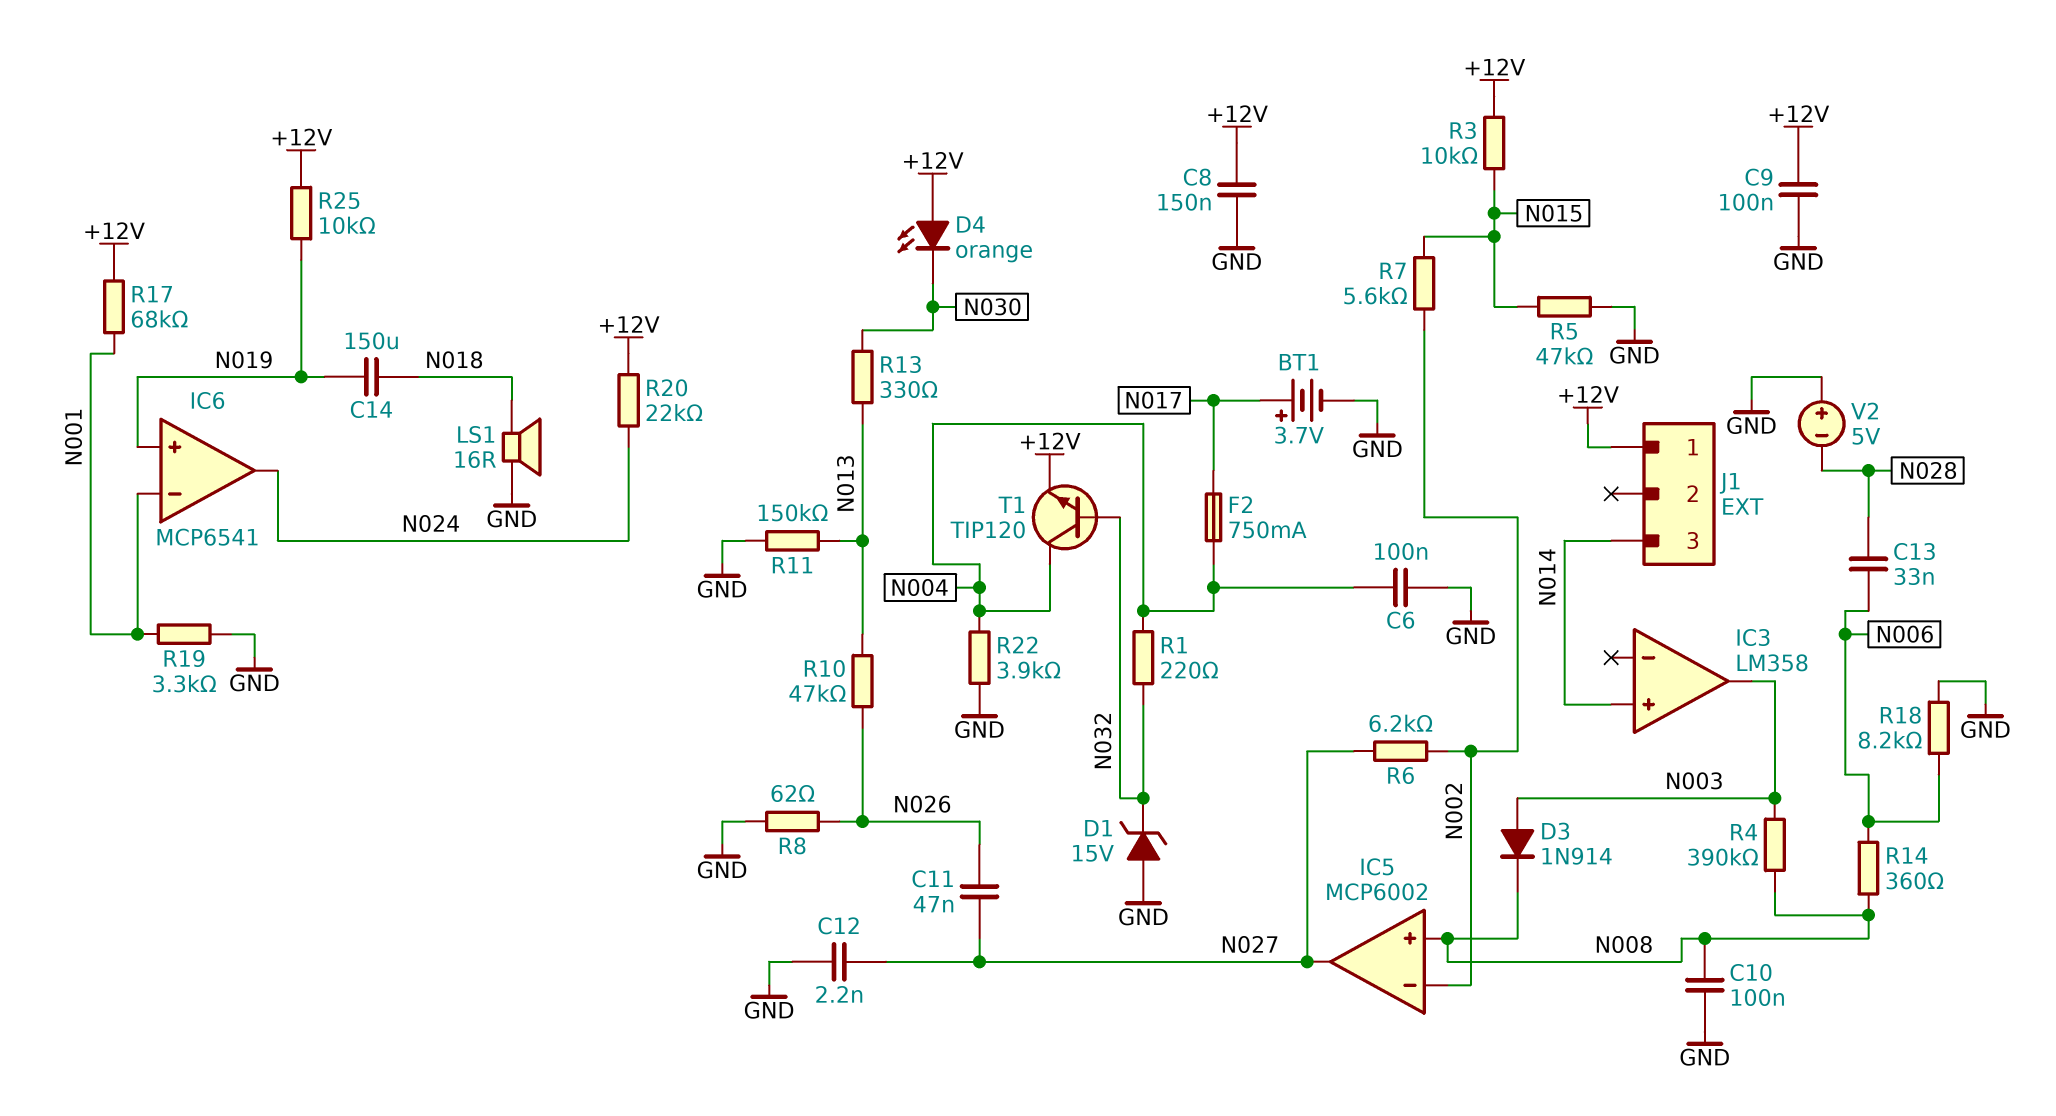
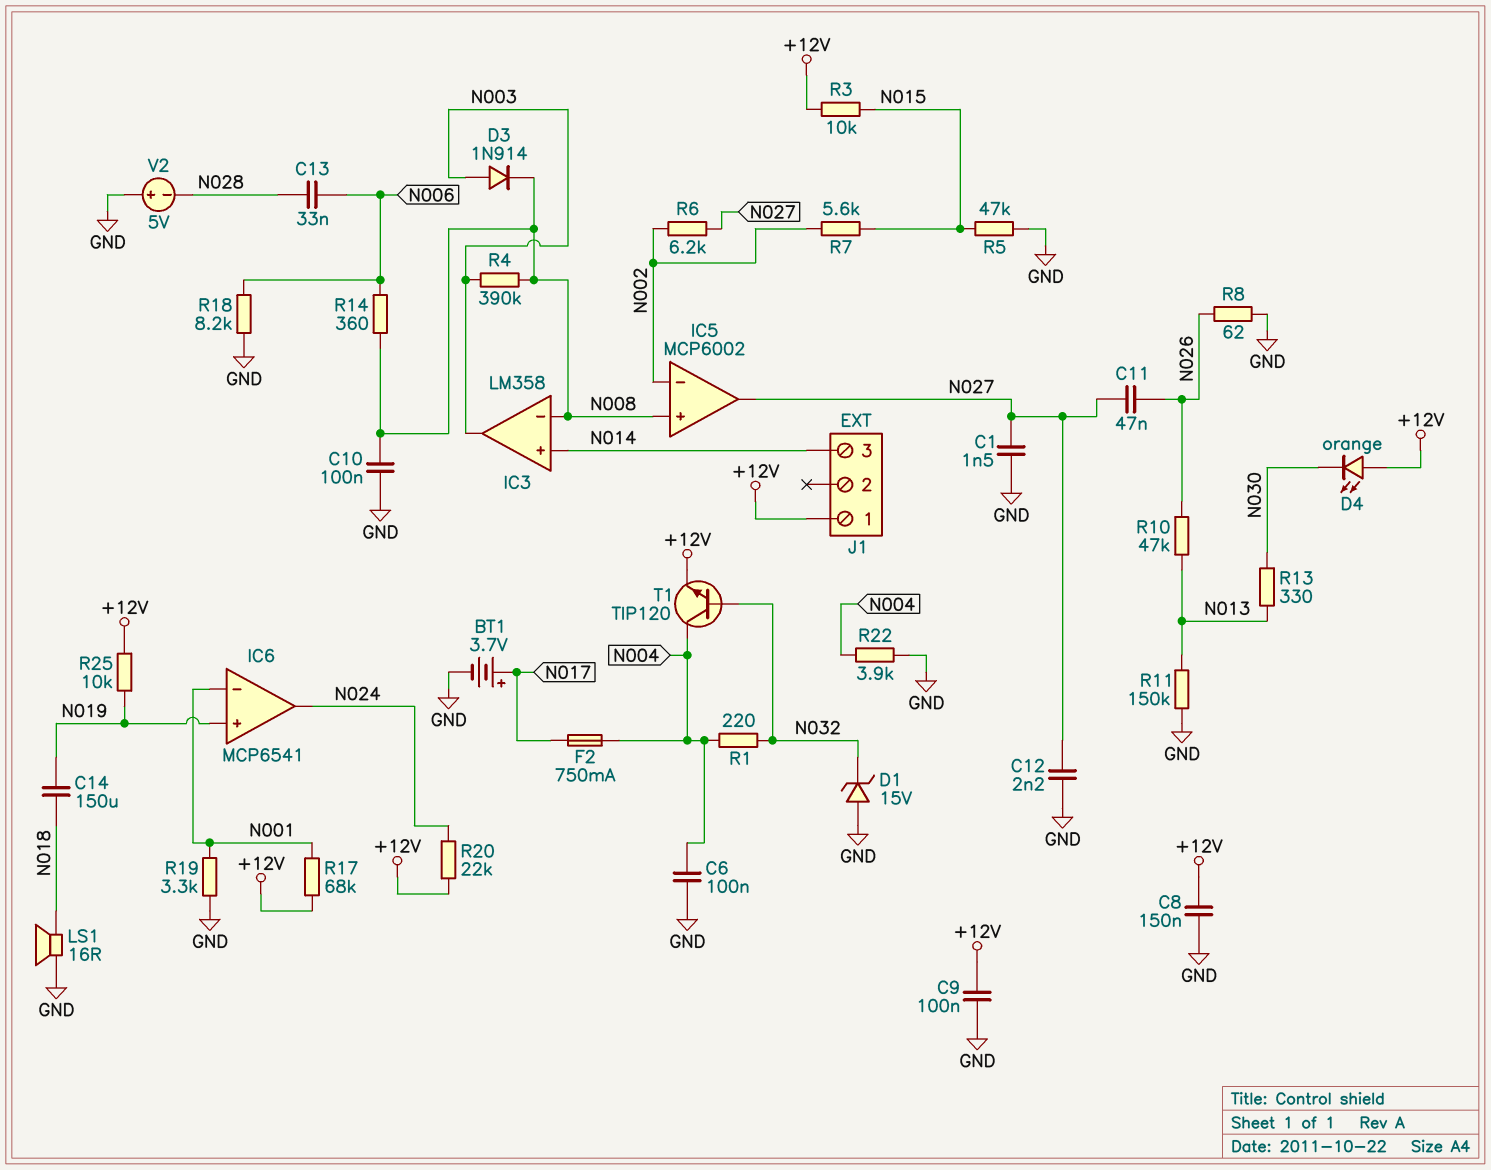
C1: none -> 1.5nF (GND, N027)
IC3 pin in-: none -> N008

